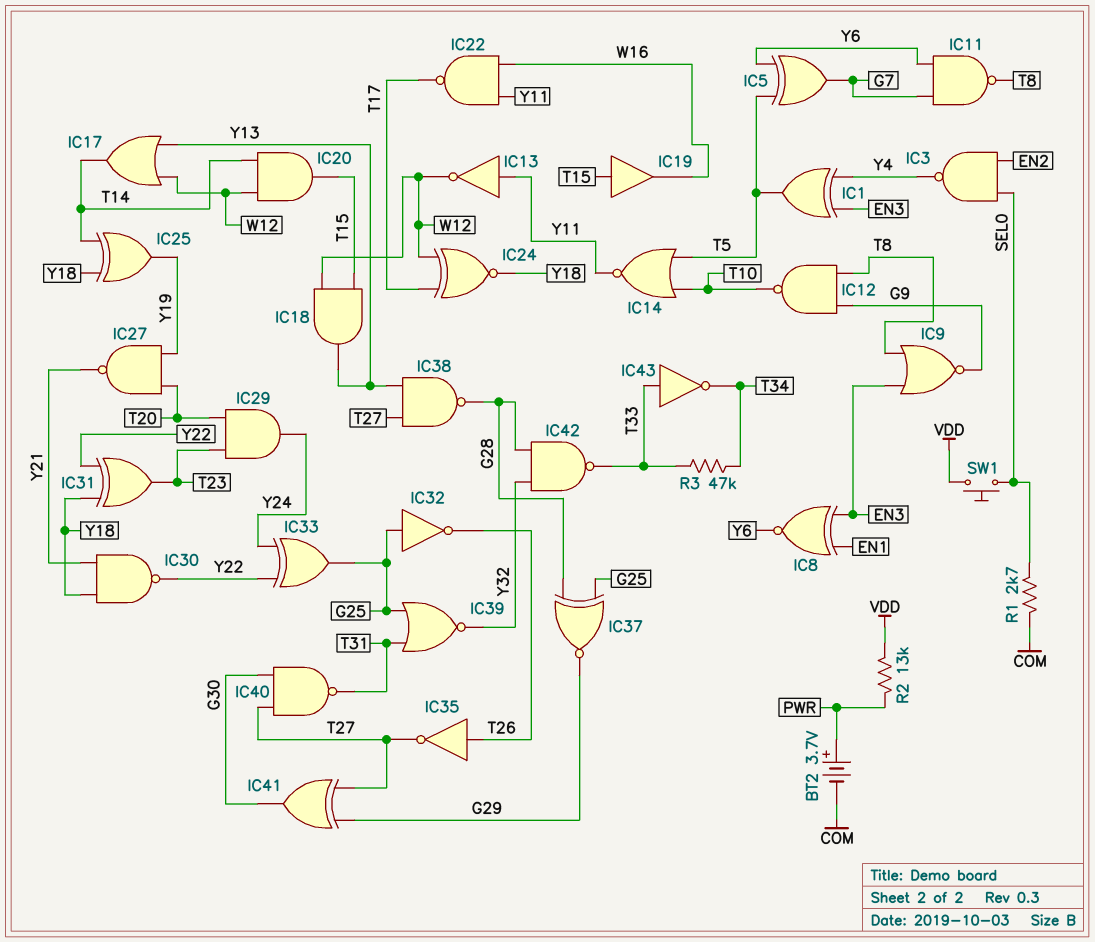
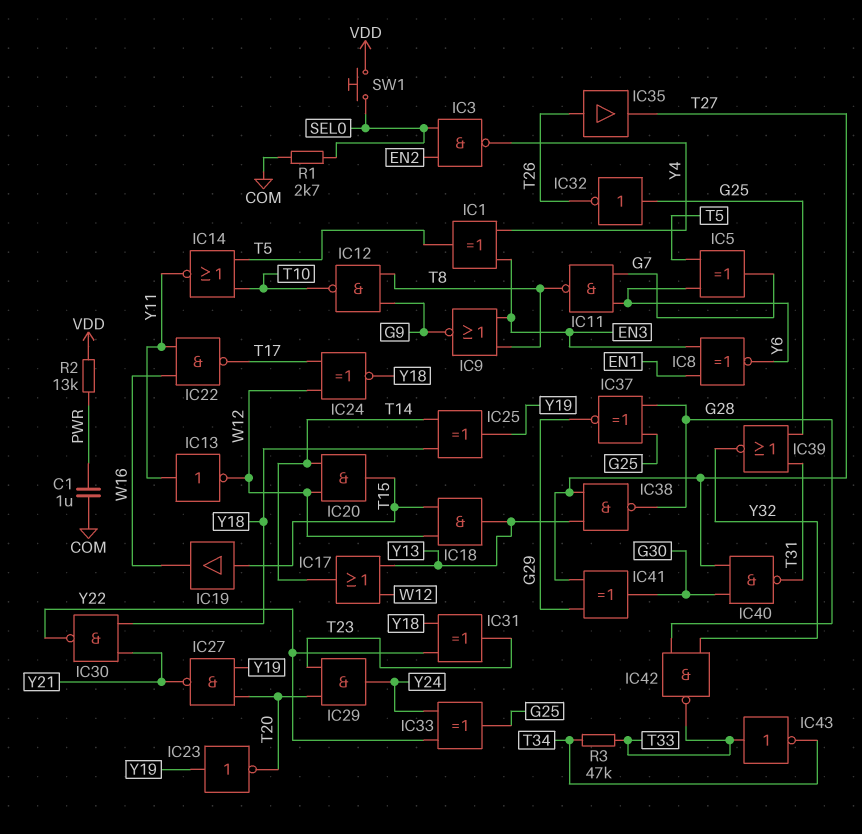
BT2: 3.7V (plus PWR, minus COM) -> none
C1: none -> 1uF (COM, PWR)
IC23: none -> NOT (in Y19, out T20)
IC35: NOT (in T26, out T27) -> buffer (in T26, out T27)

